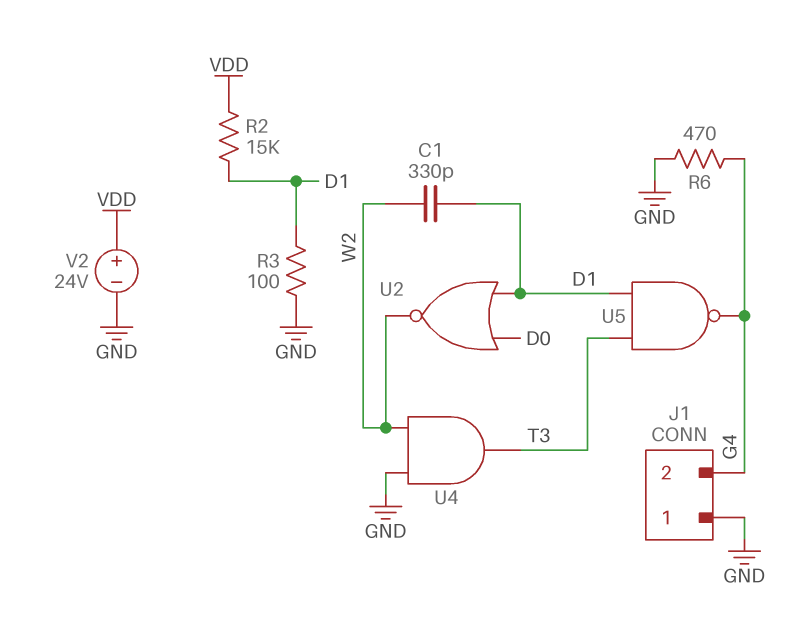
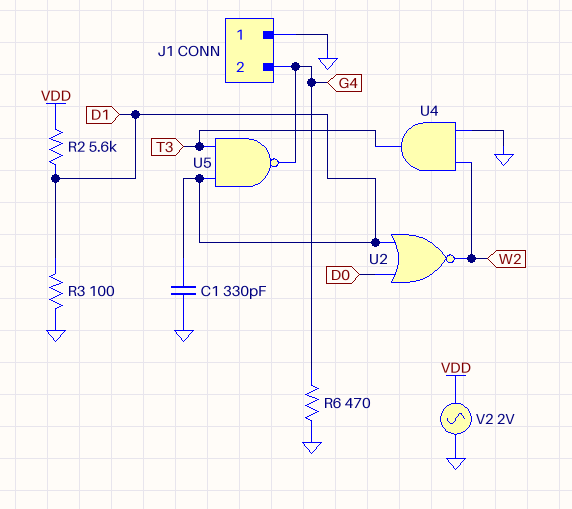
C1: 330pF (D1, W2) -> 330pF (D1, GND)
R2: 15k (D1, VDD) -> 5.6k (D1, VDD)
V2: 24V (plus VDD, minus GND) -> AC 2V (GND, VDD)

